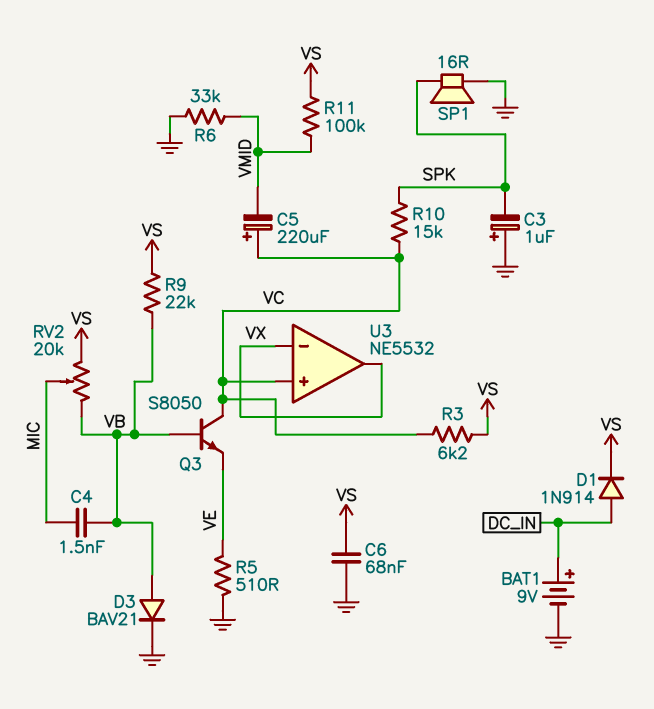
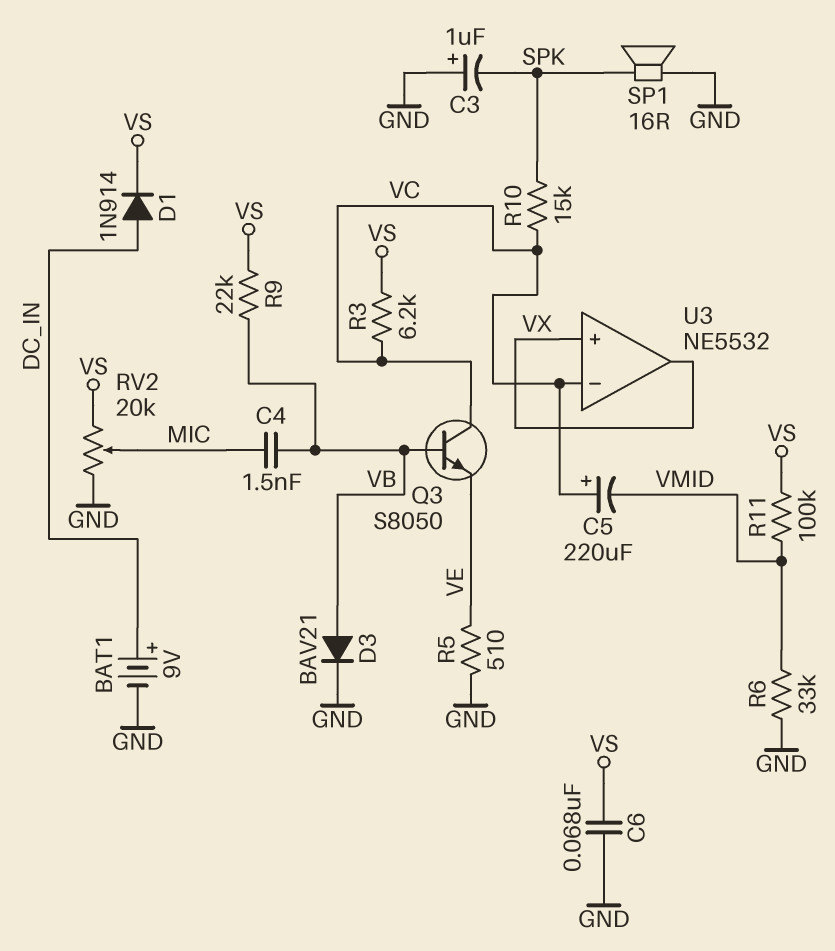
RV2: 20k (VB, VS, wiper MIC) -> 20k (GND, VS, wiper MIC)
U3 pin in+: VC -> VX
U3 pin in-: VX -> VC

